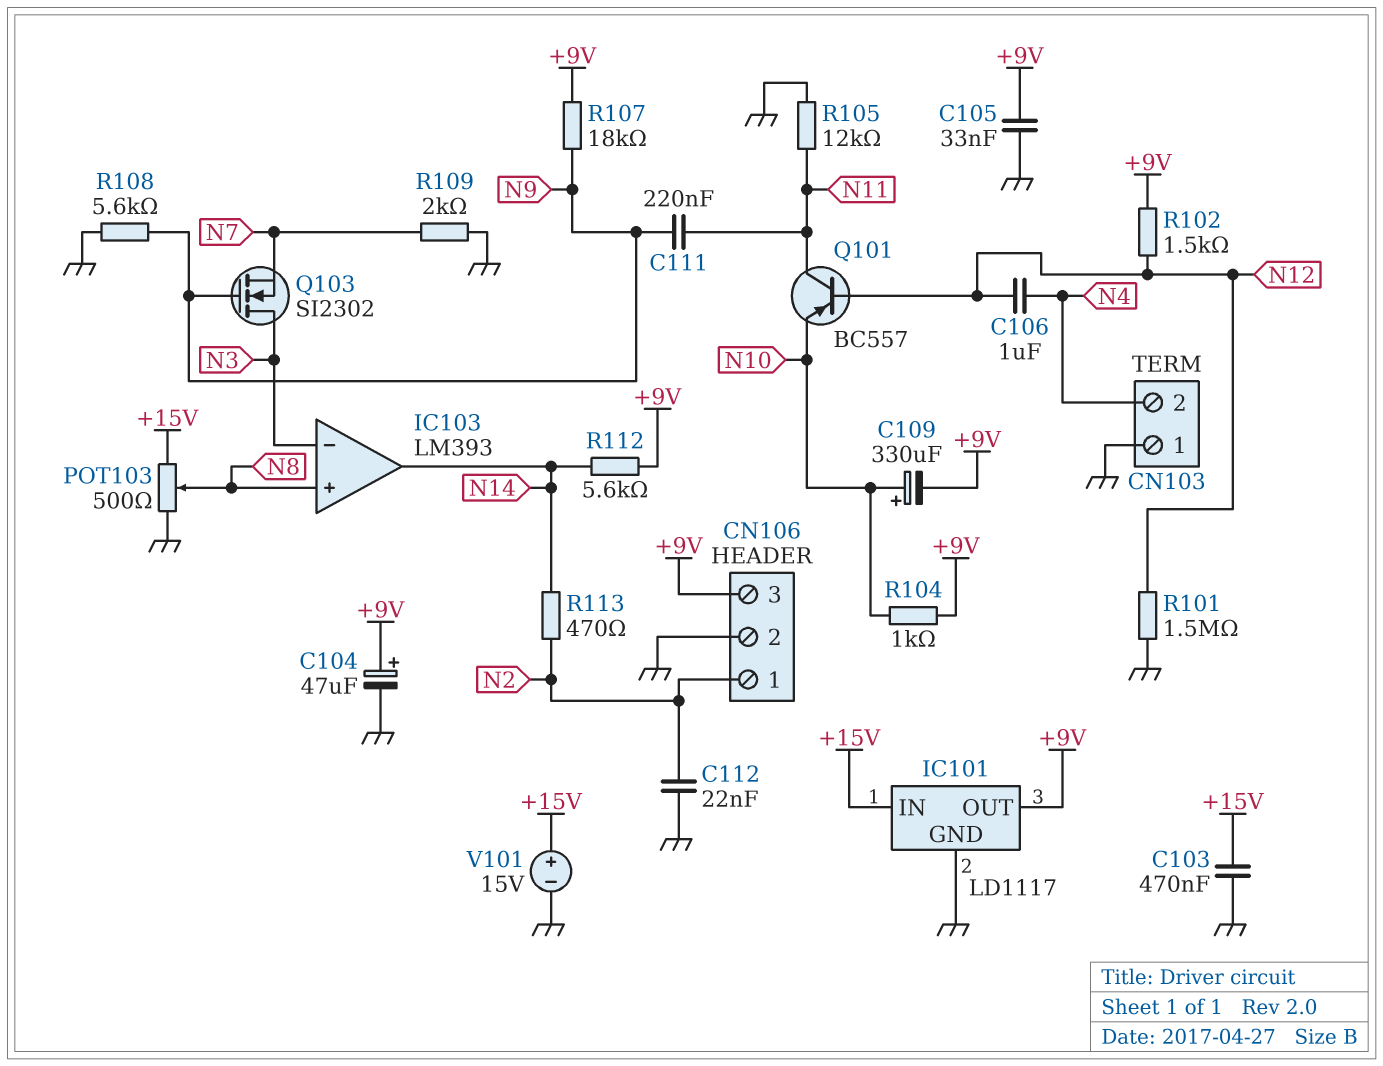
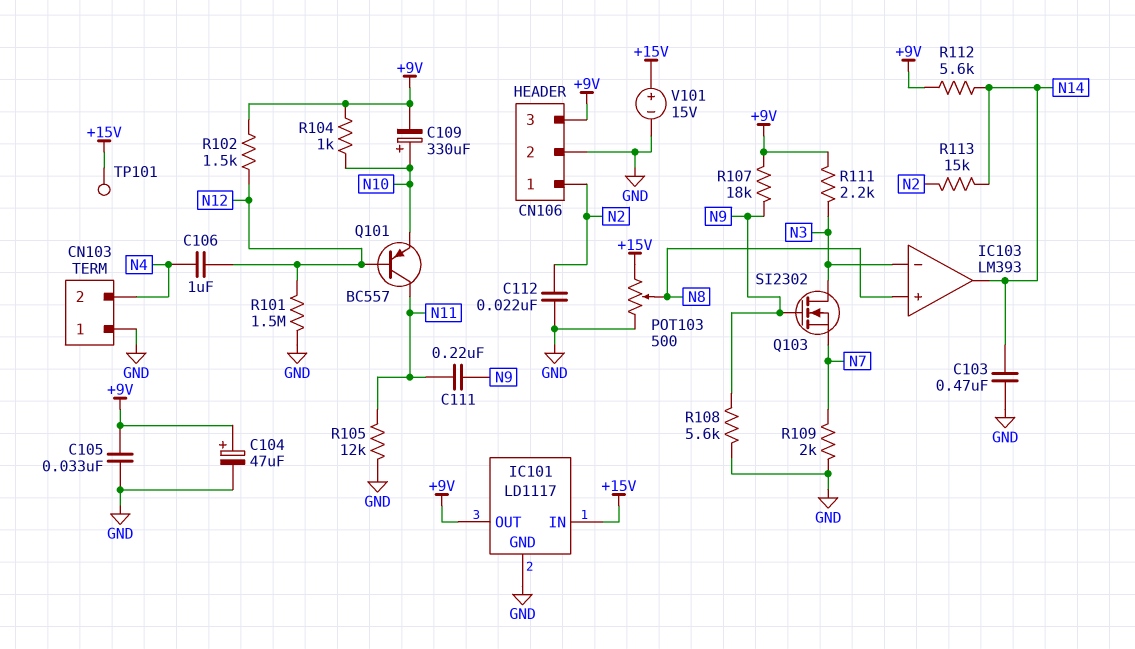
C103: 470nF (+15V, GND) -> 470nF (GND, N14)
R111: none -> 2.2k (+9V, N3)
R113: 470 (N2, N14) -> 15k (N2, N14)
TP101: none -> test point (+15V)

